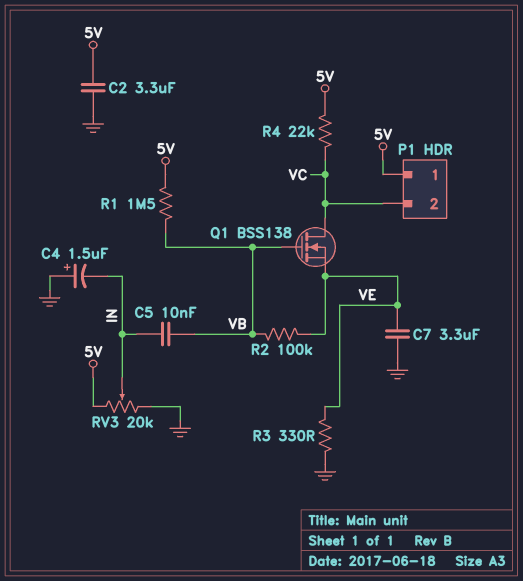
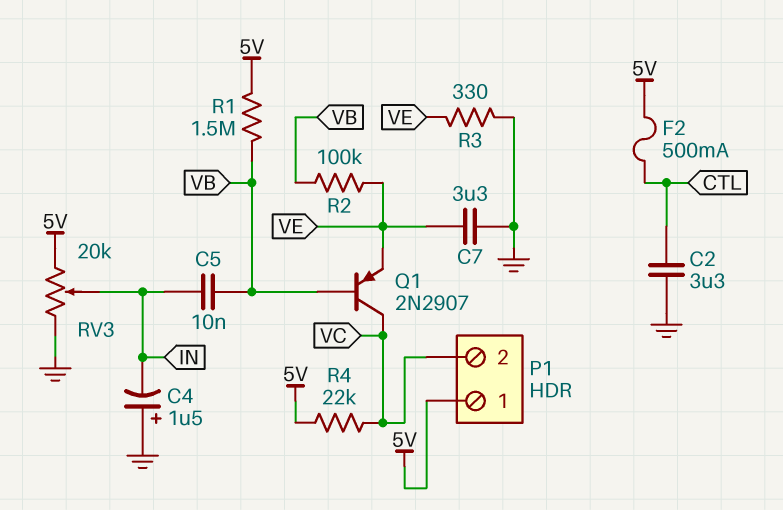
C2: 3.3uF (5V, GND) -> 3.3uF (CTL, GND)
F2: none -> 500mA (5V, CTL)
Q1: NMOS BSS138 (G VB, D VC, S VE) -> PNP 2N2907 (B VB, C VC, E VE)

